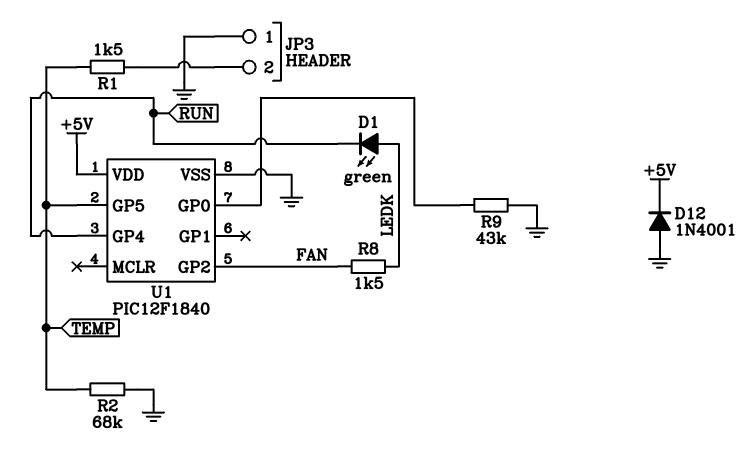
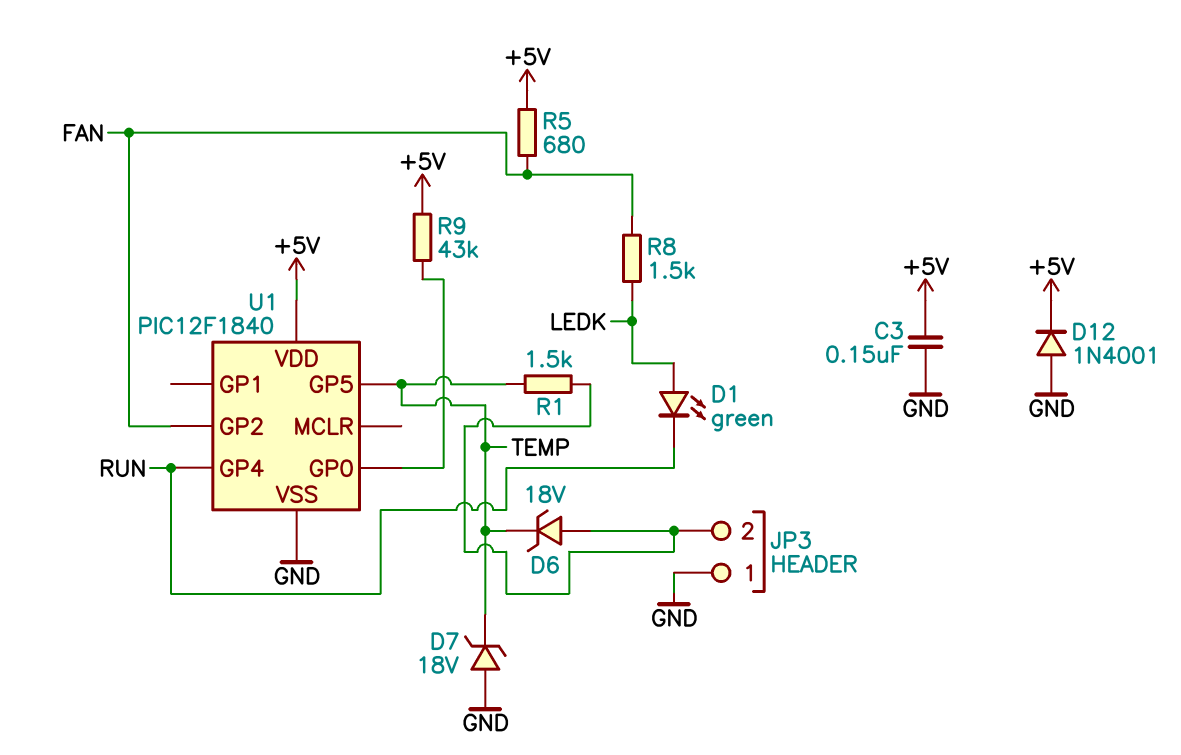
C3: none -> 150nF (+5V, GND)
D6: none -> zener 18V (A JP3/2, K TEMP)
D7: none -> zener 18V (A GND, K TEMP)
R2: 68k (GND, TEMP) -> none
R5: none -> 680 (+5V, FAN)
R9: 43k (GND, U1/GP0) -> 43k (+5V, U1/GP0)

